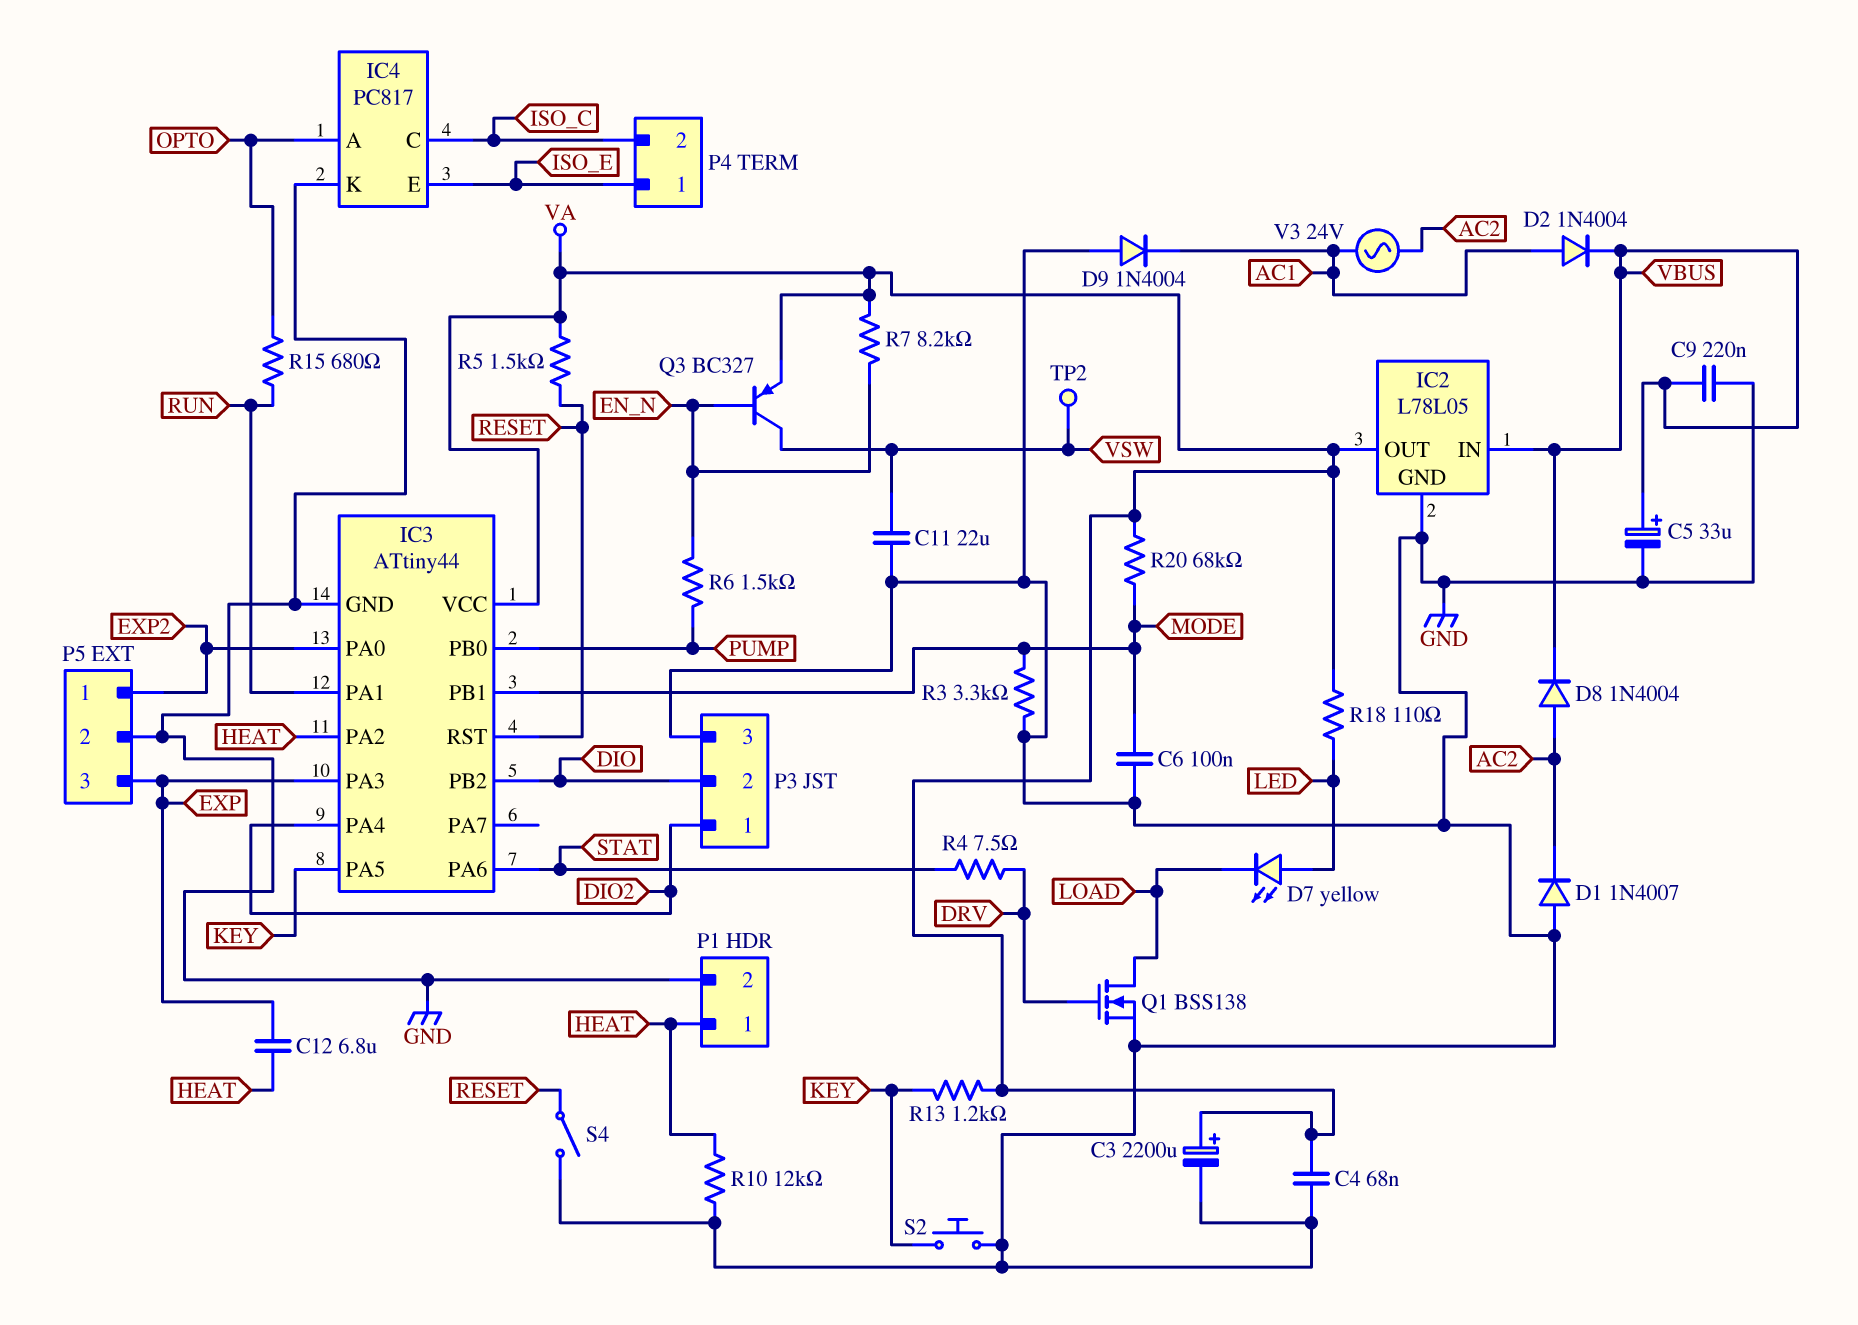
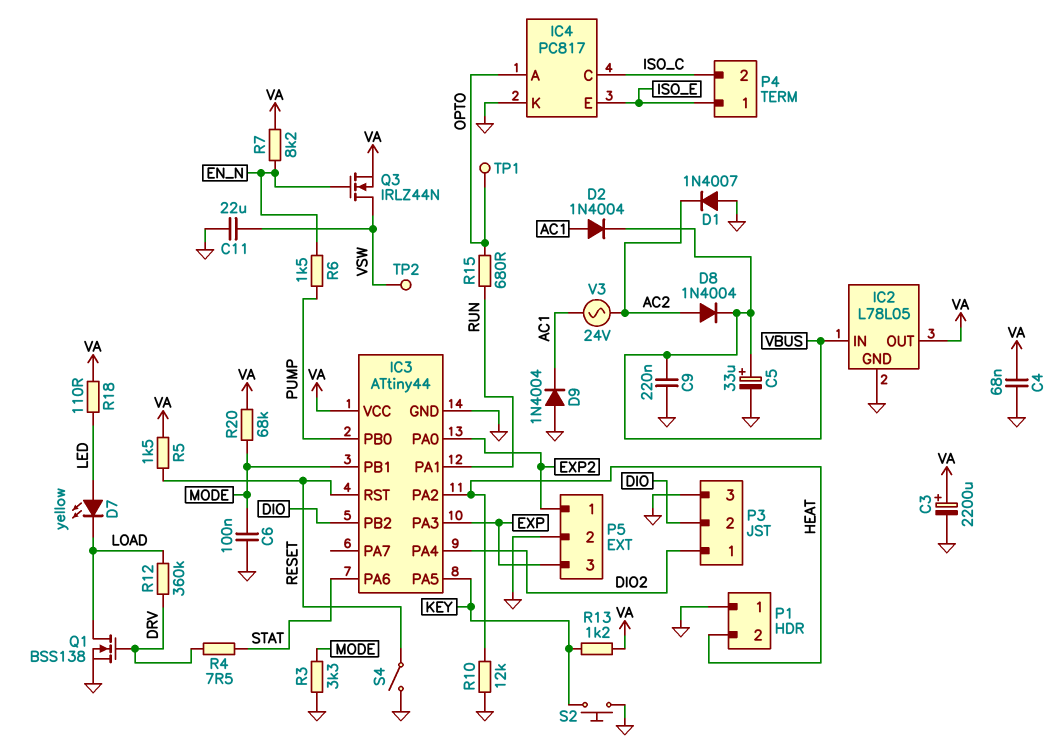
C12: 6.8uF (EXP, HEAT) -> none
P1 pin 1: HEAT -> GND
P1 pin 2: GND -> HEAT
Q3: PNP BC327 (B EN_N, C VSW, E VA) -> NMOS IRLZ44N (G EN_N, D VSW, S VA)
R12: none -> 360k (DRV, LOAD)
TP1: none -> test point (OPTO)

